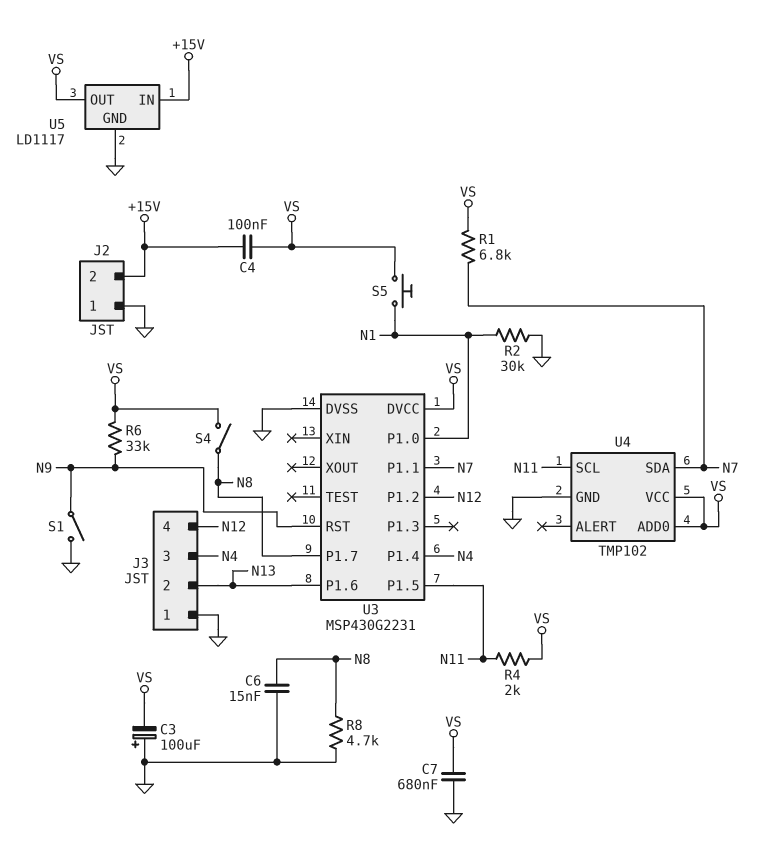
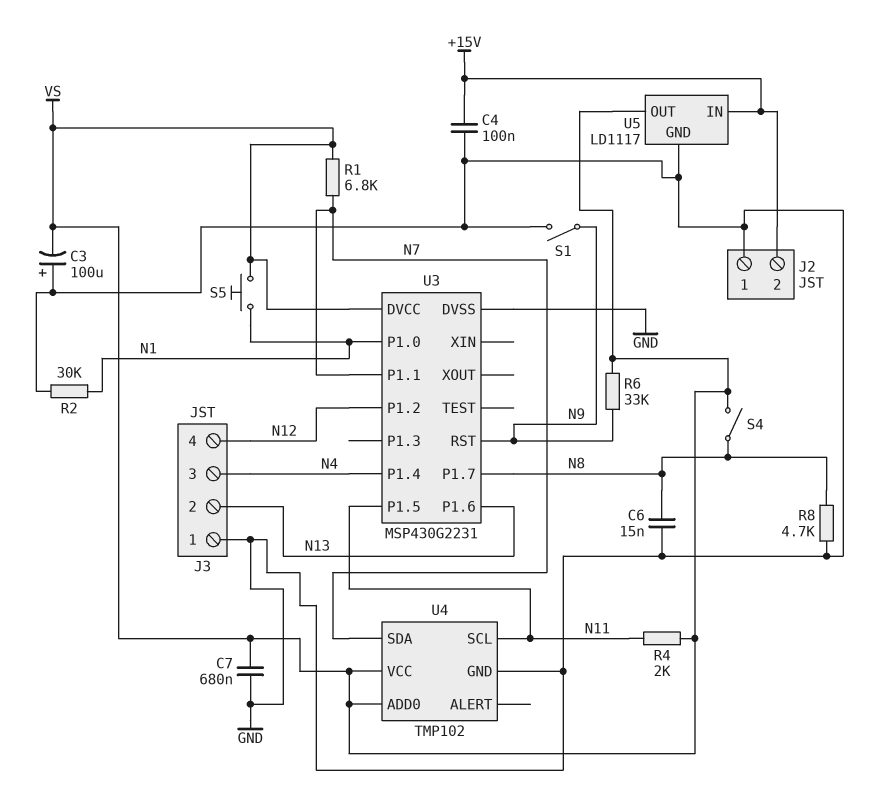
C4: 100nF (+15V, VS) -> 100nF (+15V, GND)

